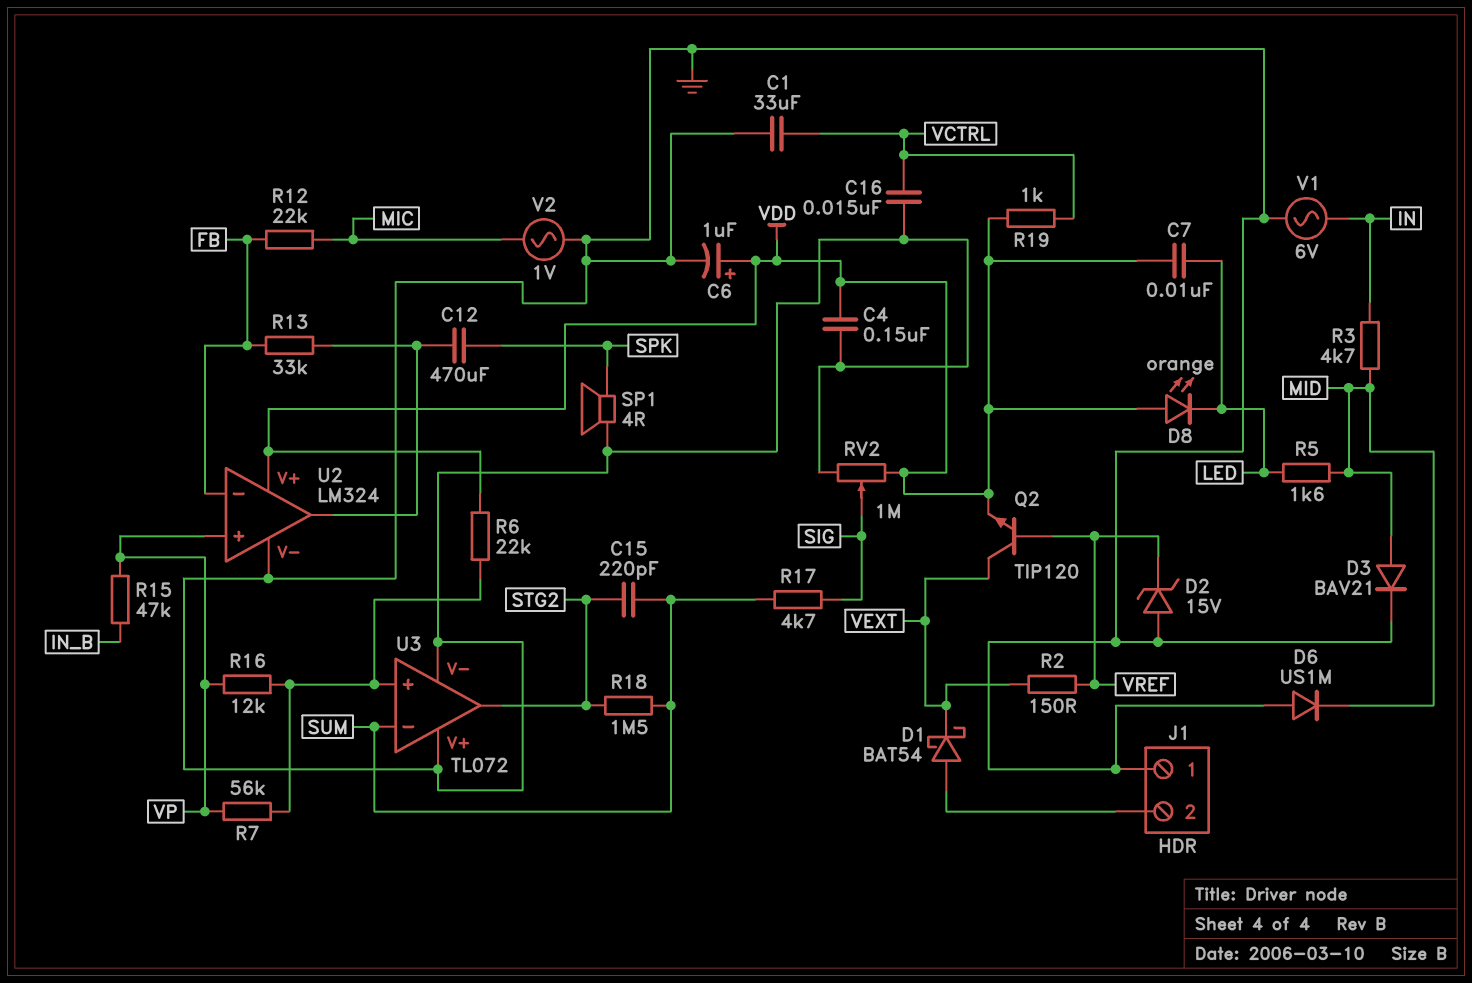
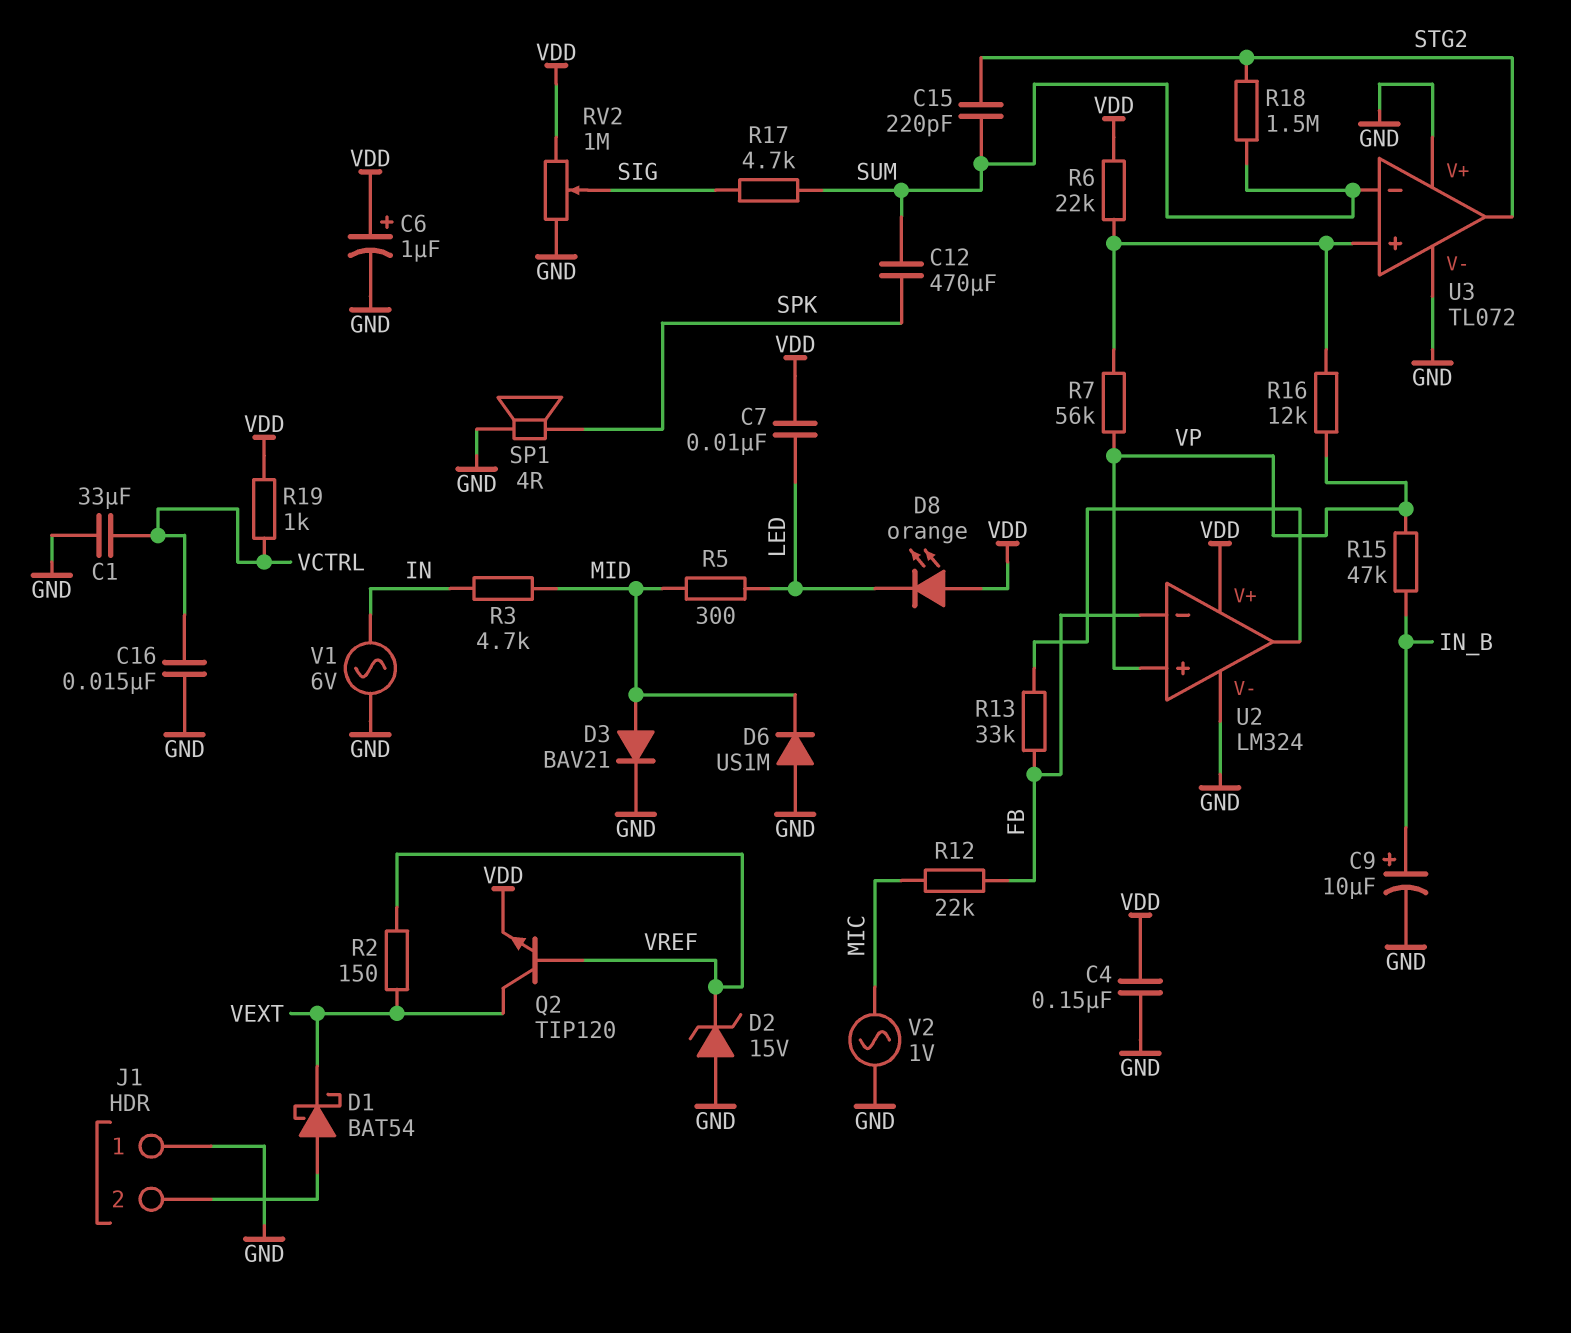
C9: none -> 10uF (plus IN_B, minus GND)
C12: 470uF (SPK, U2/out) -> 470uF (SPK, SUM)
R5: 1.6k (LED, MID) -> 300 (LED, MID)

